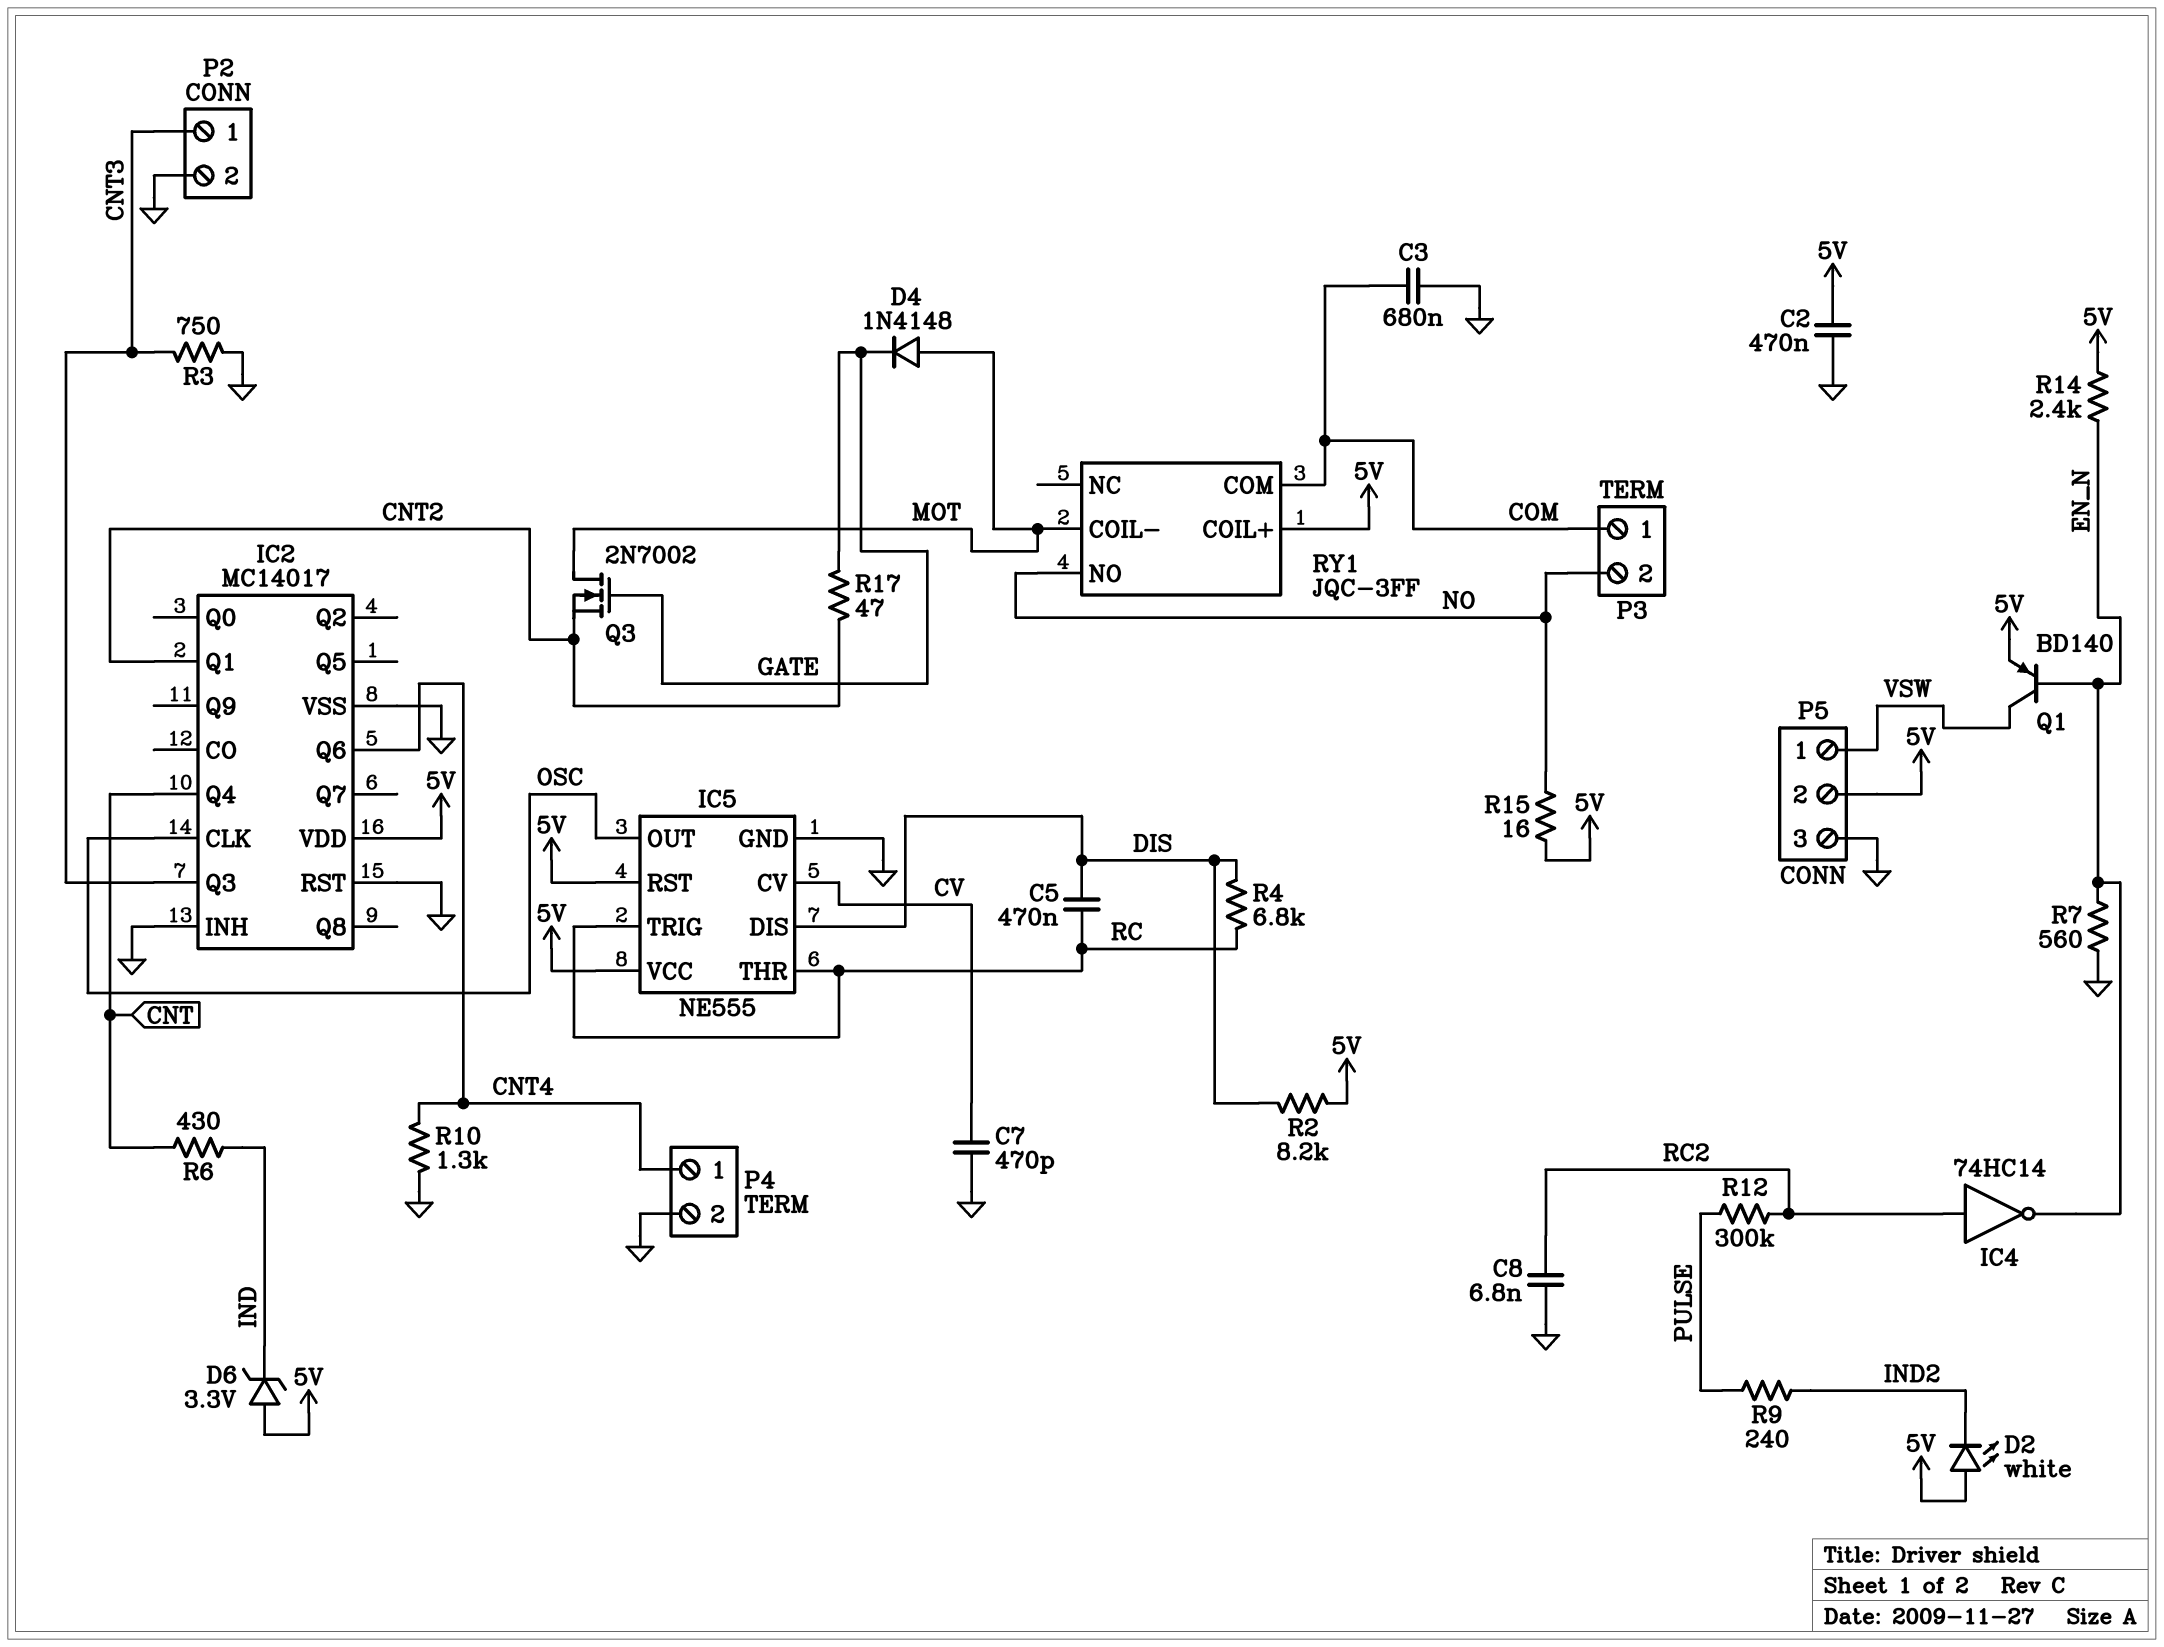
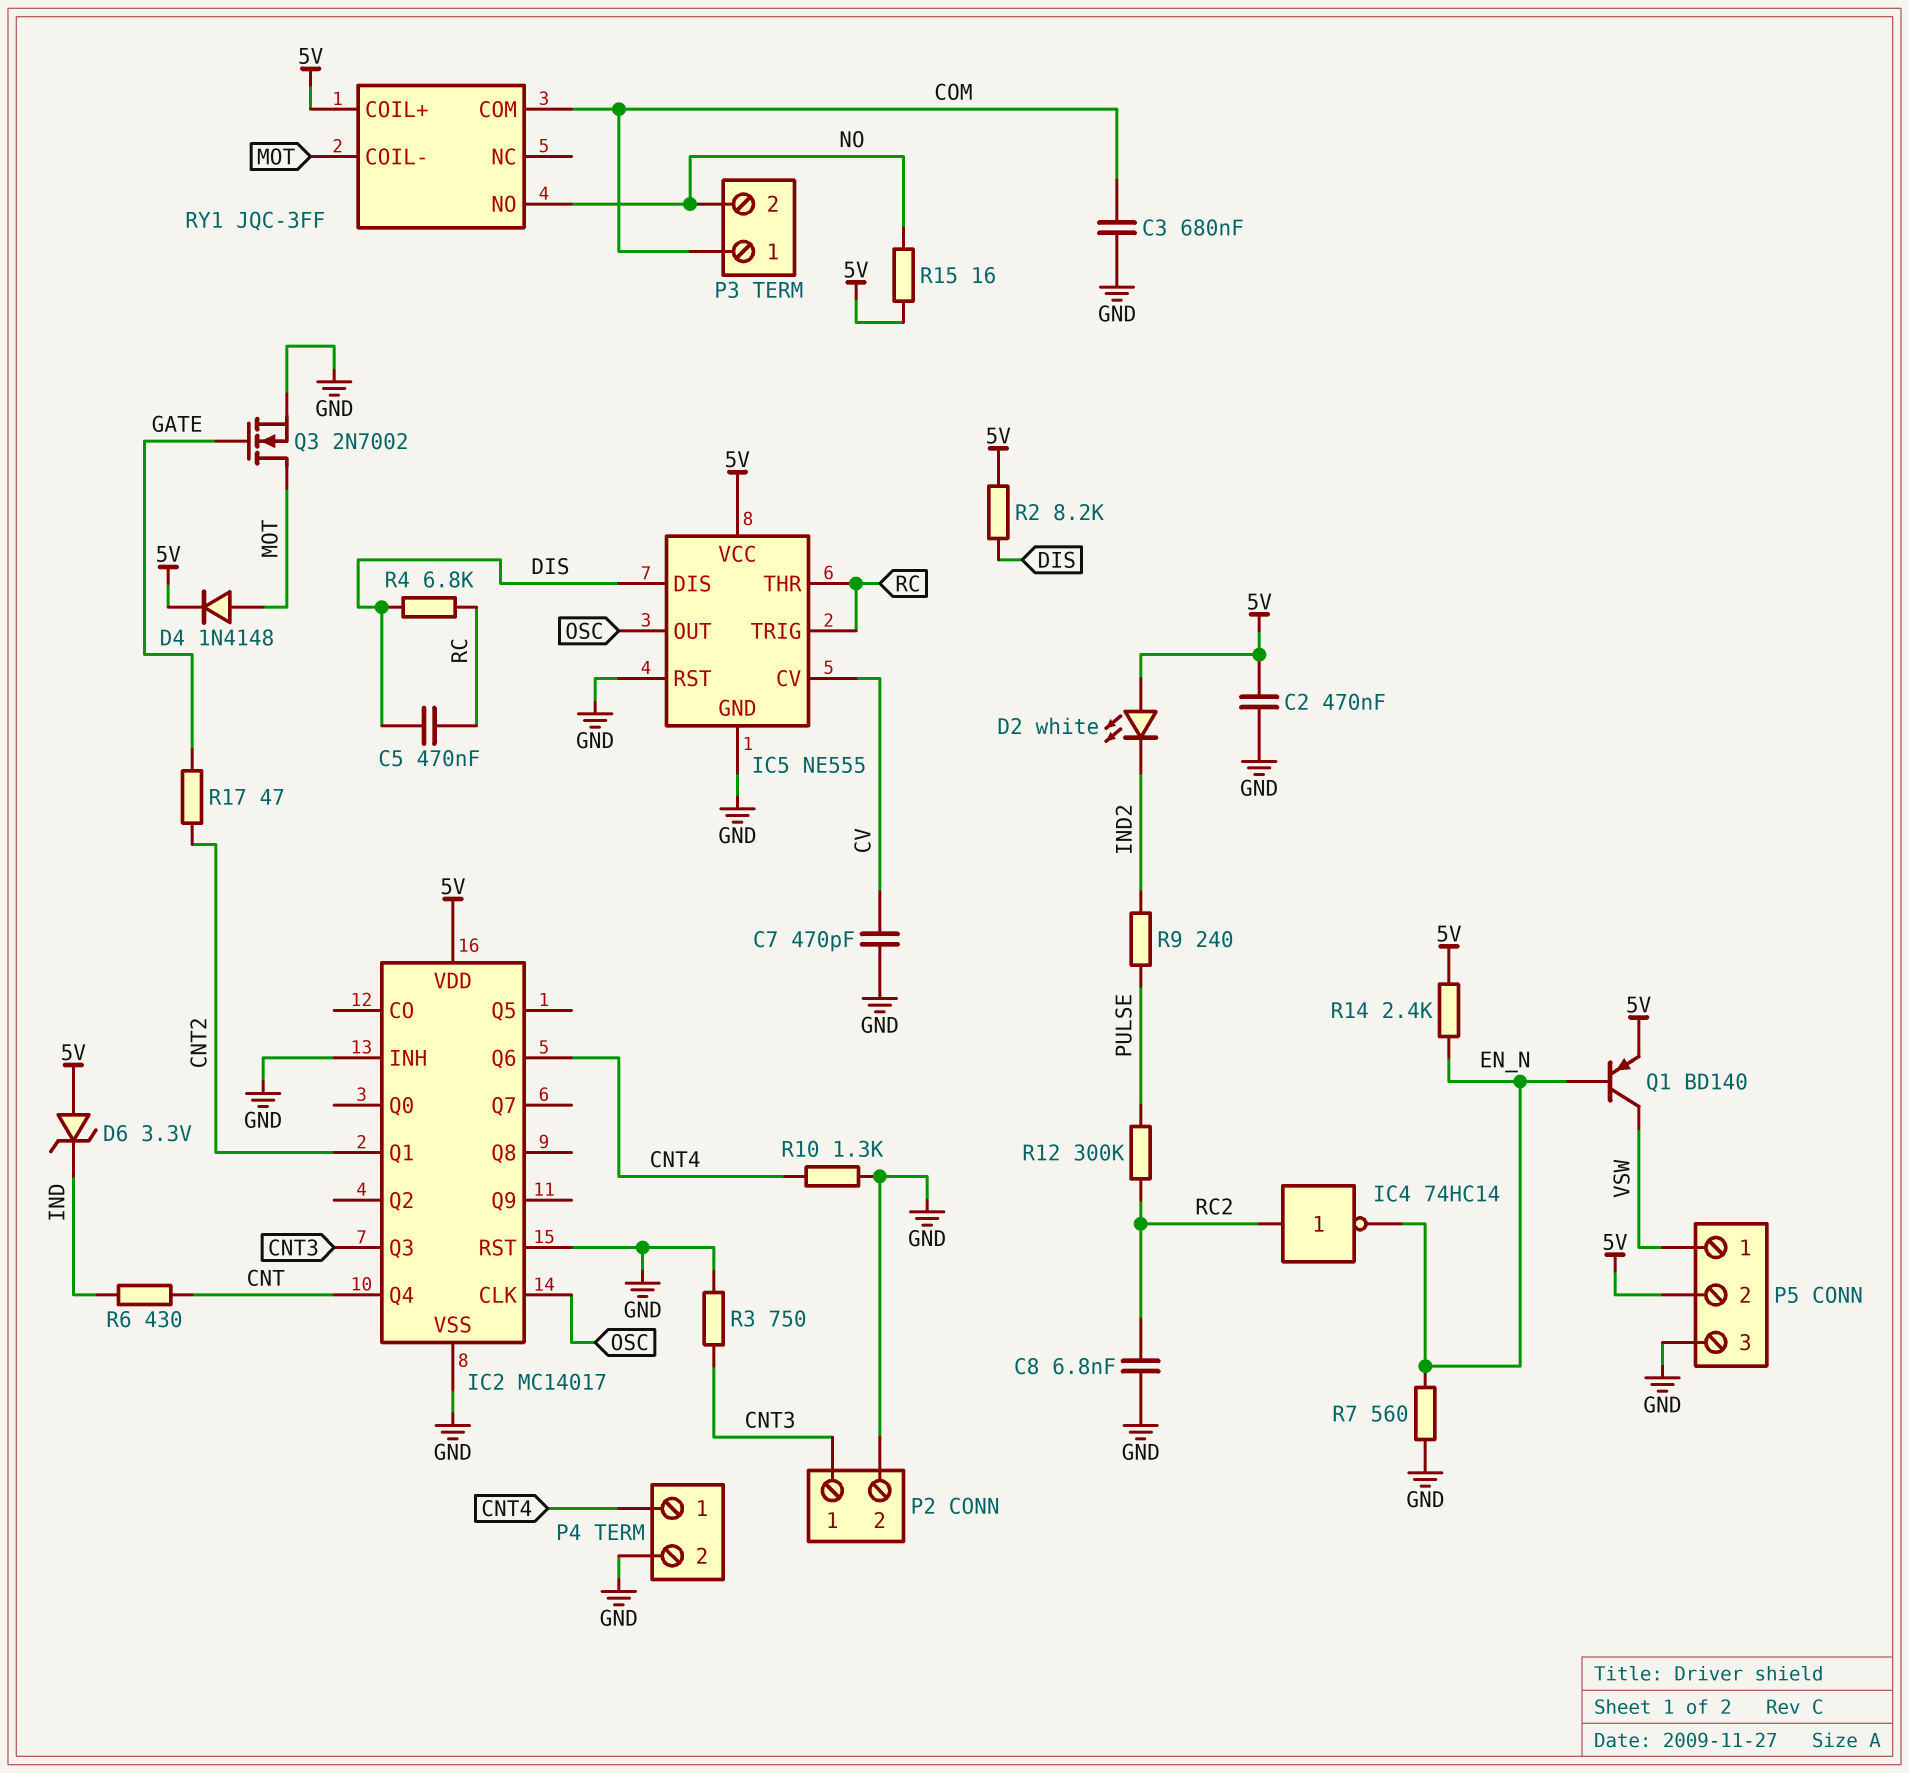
D4: diode 1N4148 (A MOT, K GATE) -> diode 1N4148 (A MOT, K 5V)
IC5 pin RST: 5V -> GND
Q3: NMOS 2N7002 (G GATE, D MOT, S CNT2) -> NMOS 2N7002 (G GATE, D MOT, S GND)

